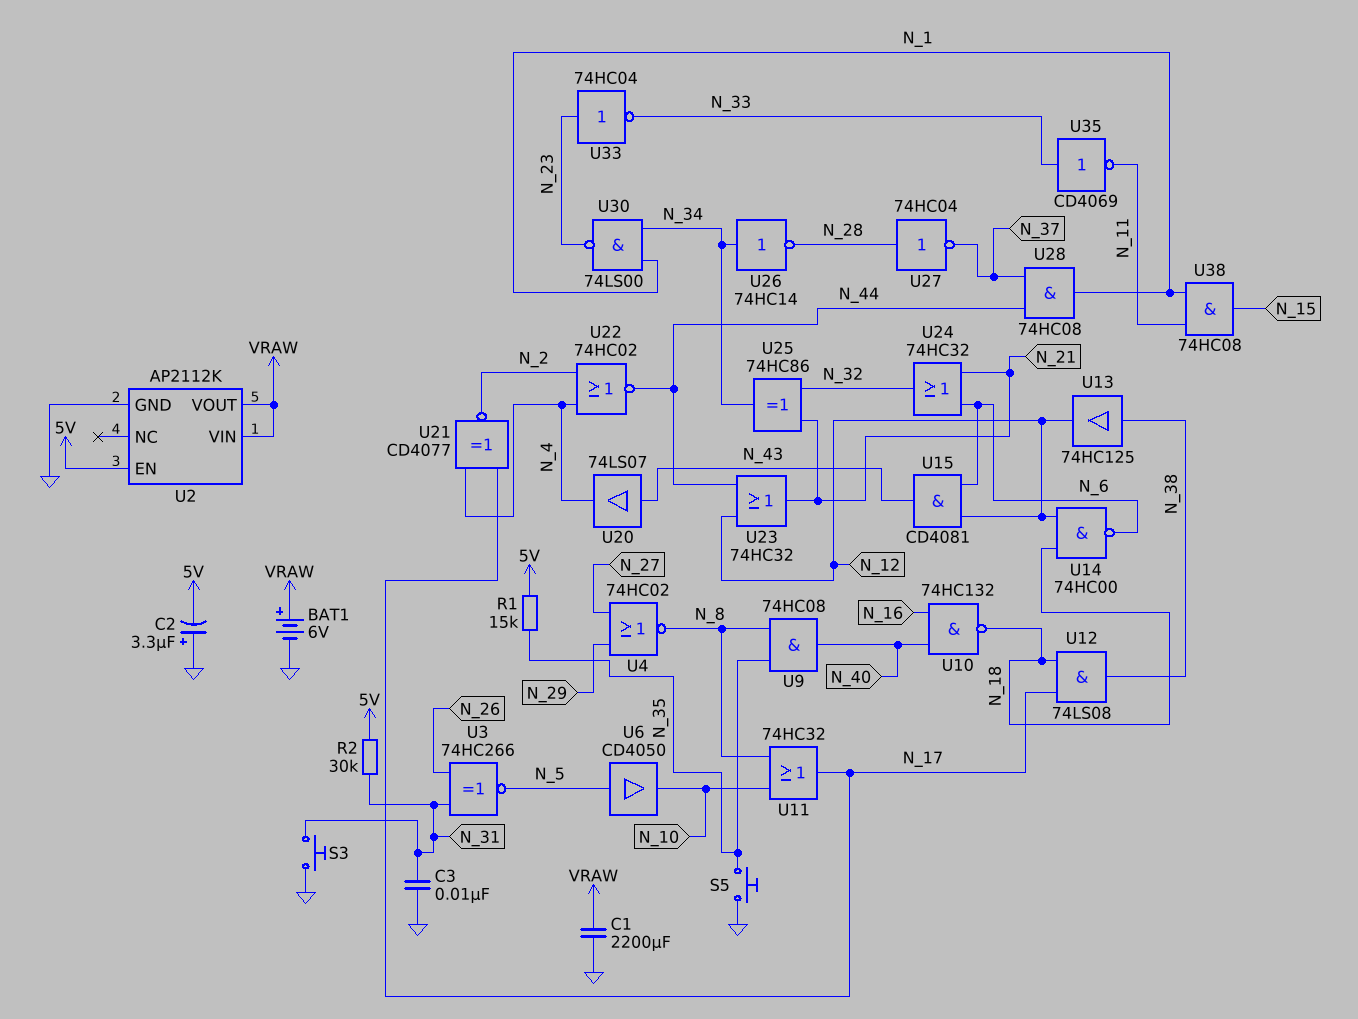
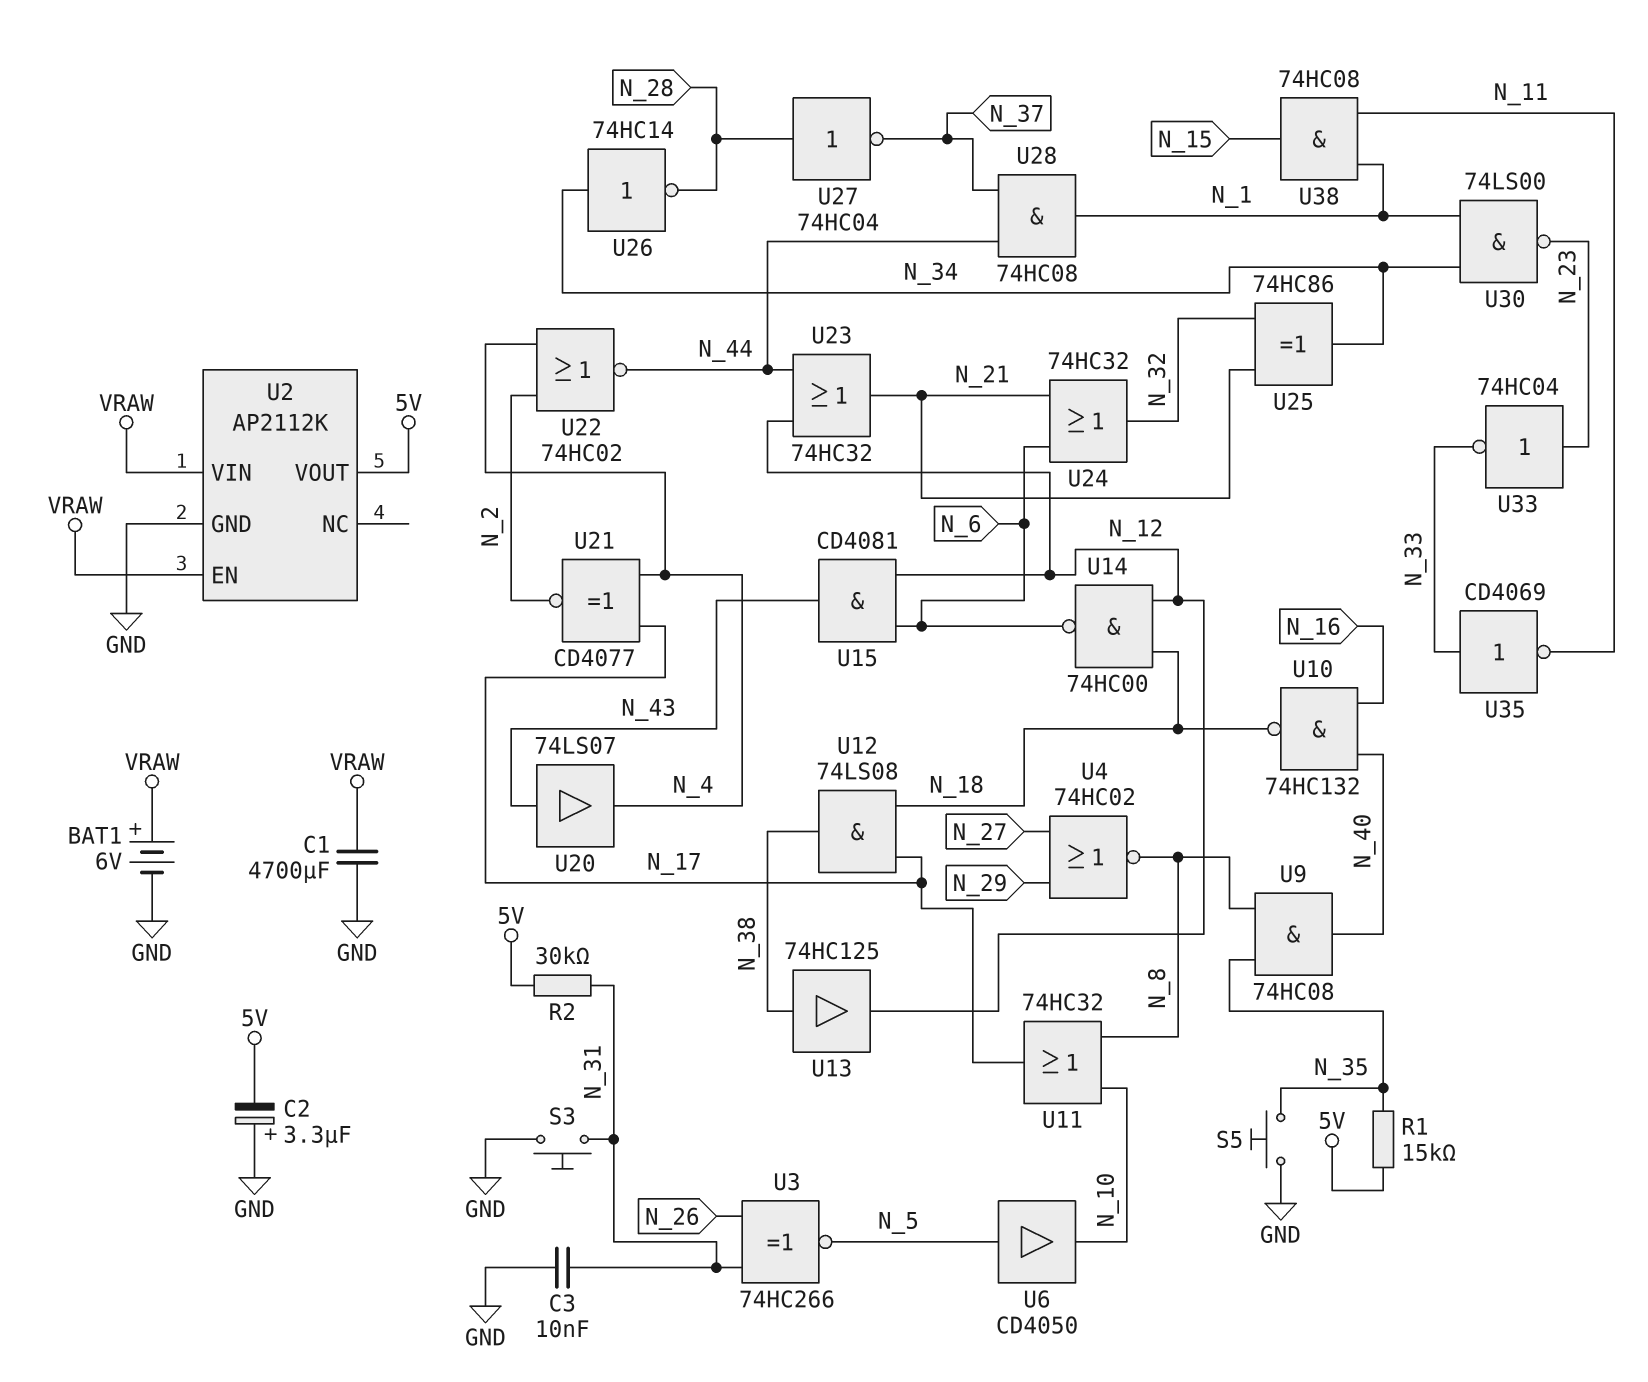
C1: 2200uF (GND, VRAW) -> 4700uF (GND, VRAW)
U2 pin EN: 5V -> VRAW
U2 pin VOUT: VRAW -> 5V

